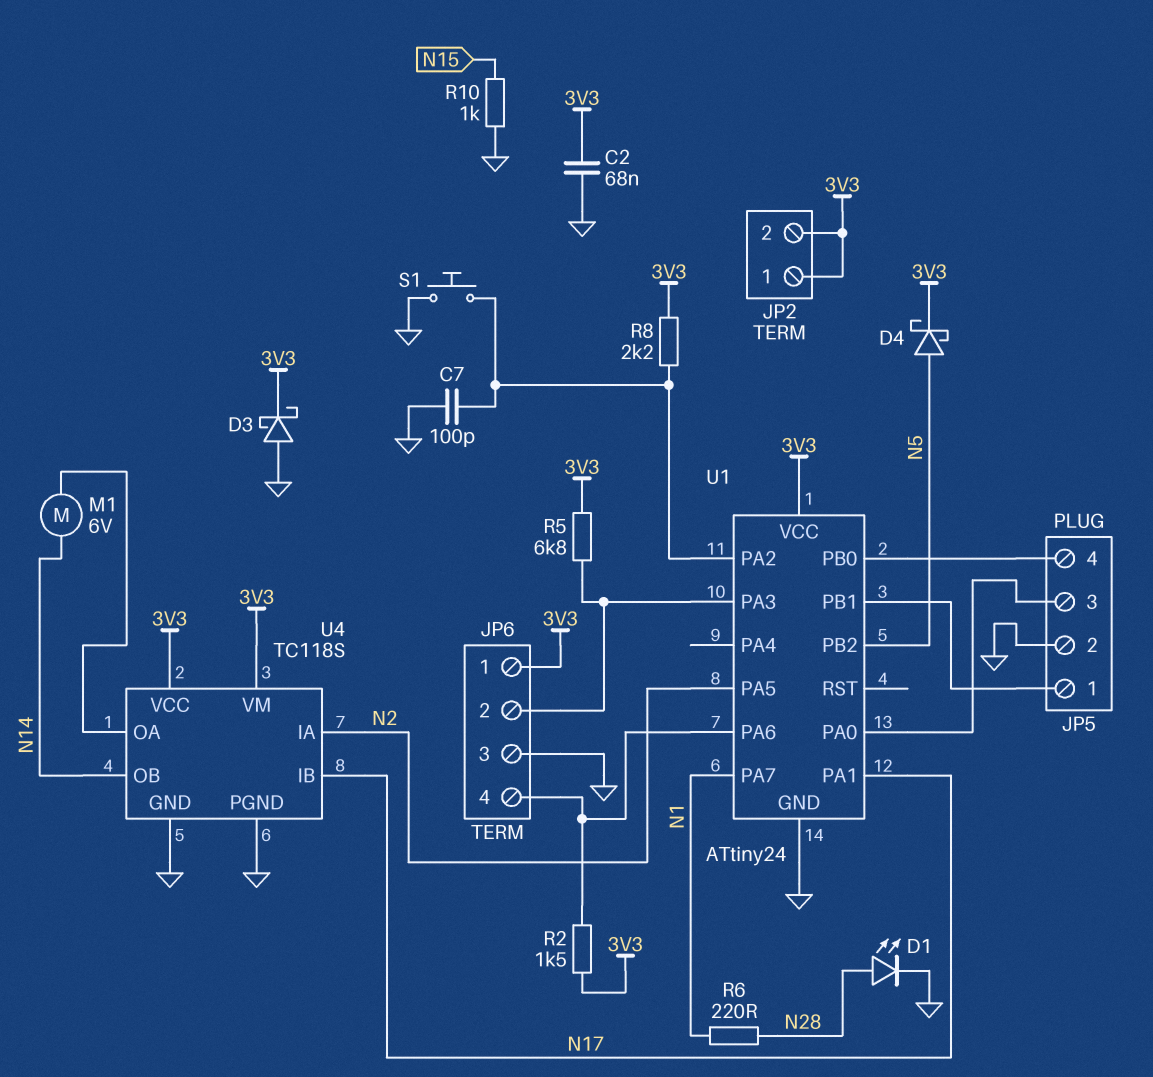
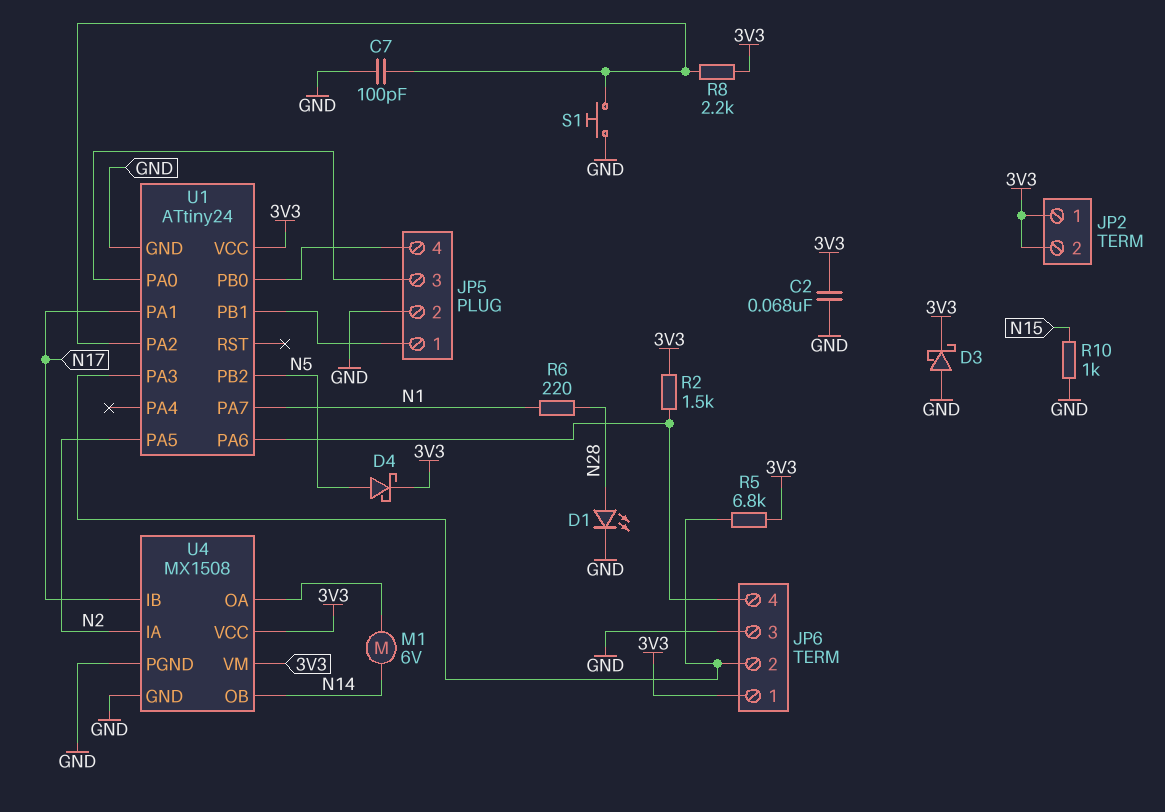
U4: TC118S -> MX1508

